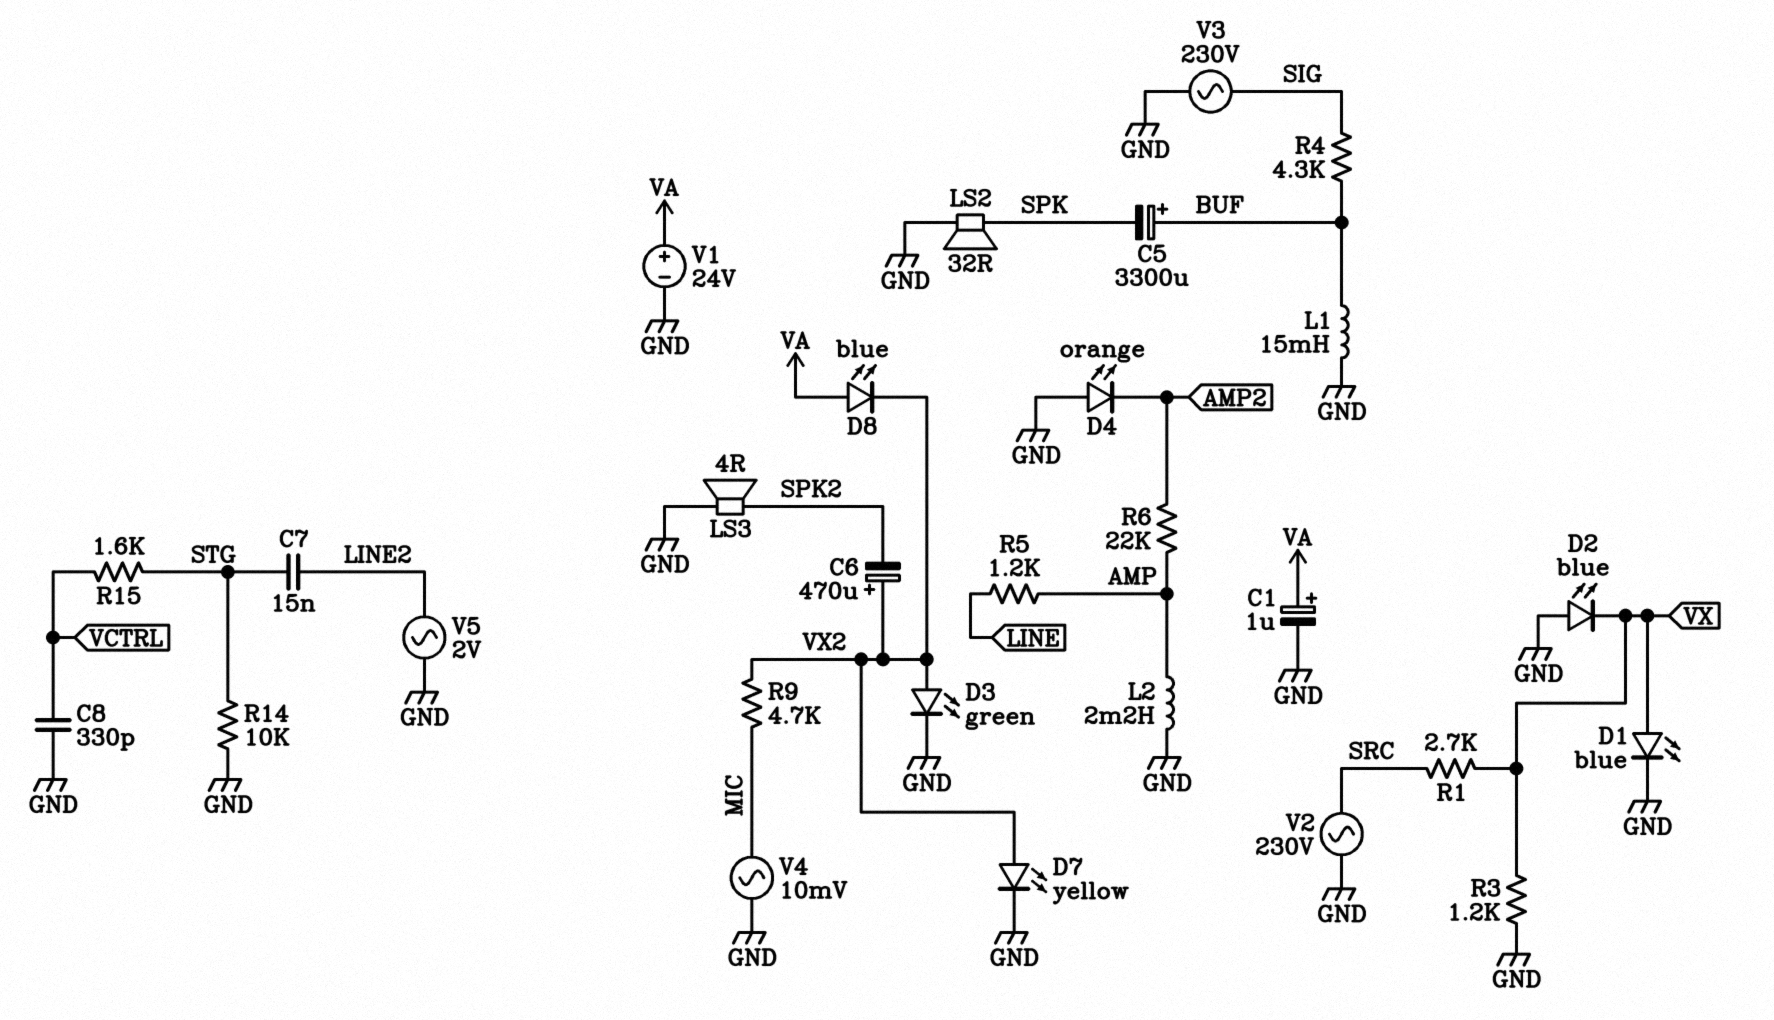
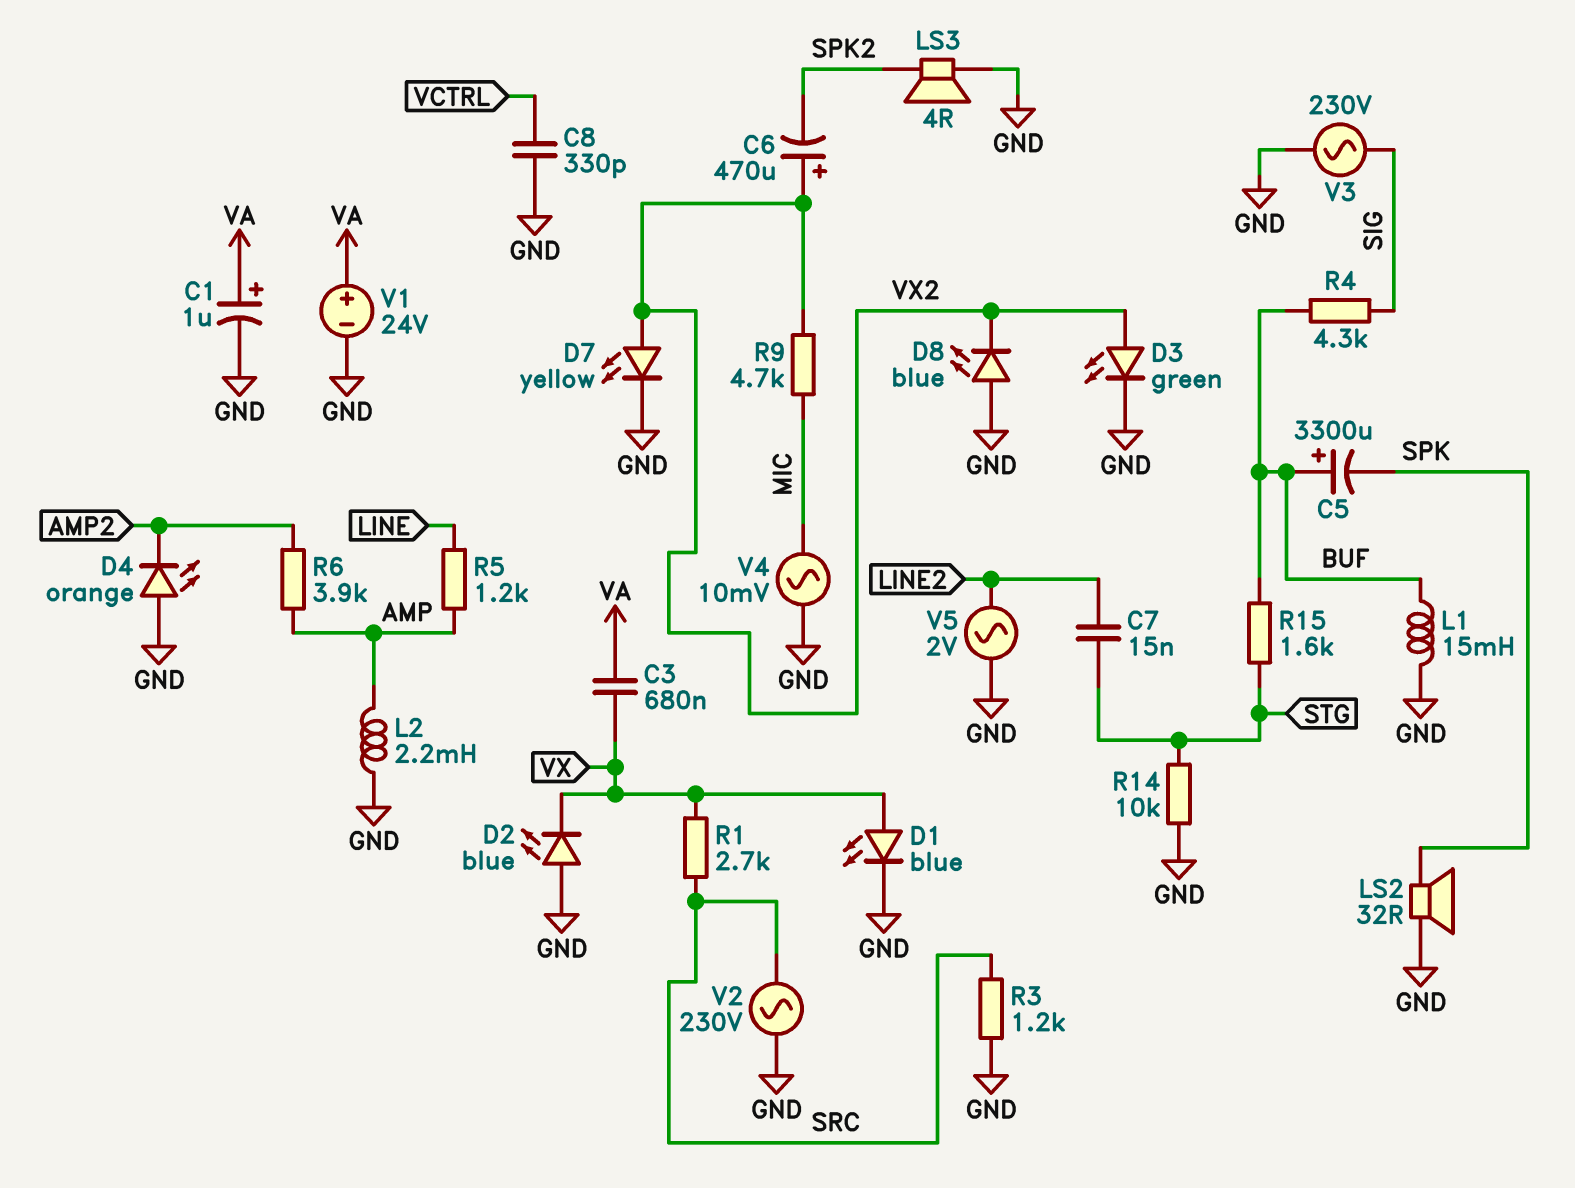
C3: none -> 680nF (VA, VX)
D8: LED blue (A VA, K VX2) -> LED blue (A GND, K VX2)
R3: 1.2k (GND, VX) -> 1.2k (GND, SRC)
R6: 22k (AMP, AMP2) -> 3.9k (AMP, AMP2)
R15: 1.6k (STG, VCTRL) -> 1.6k (BUF, STG)

